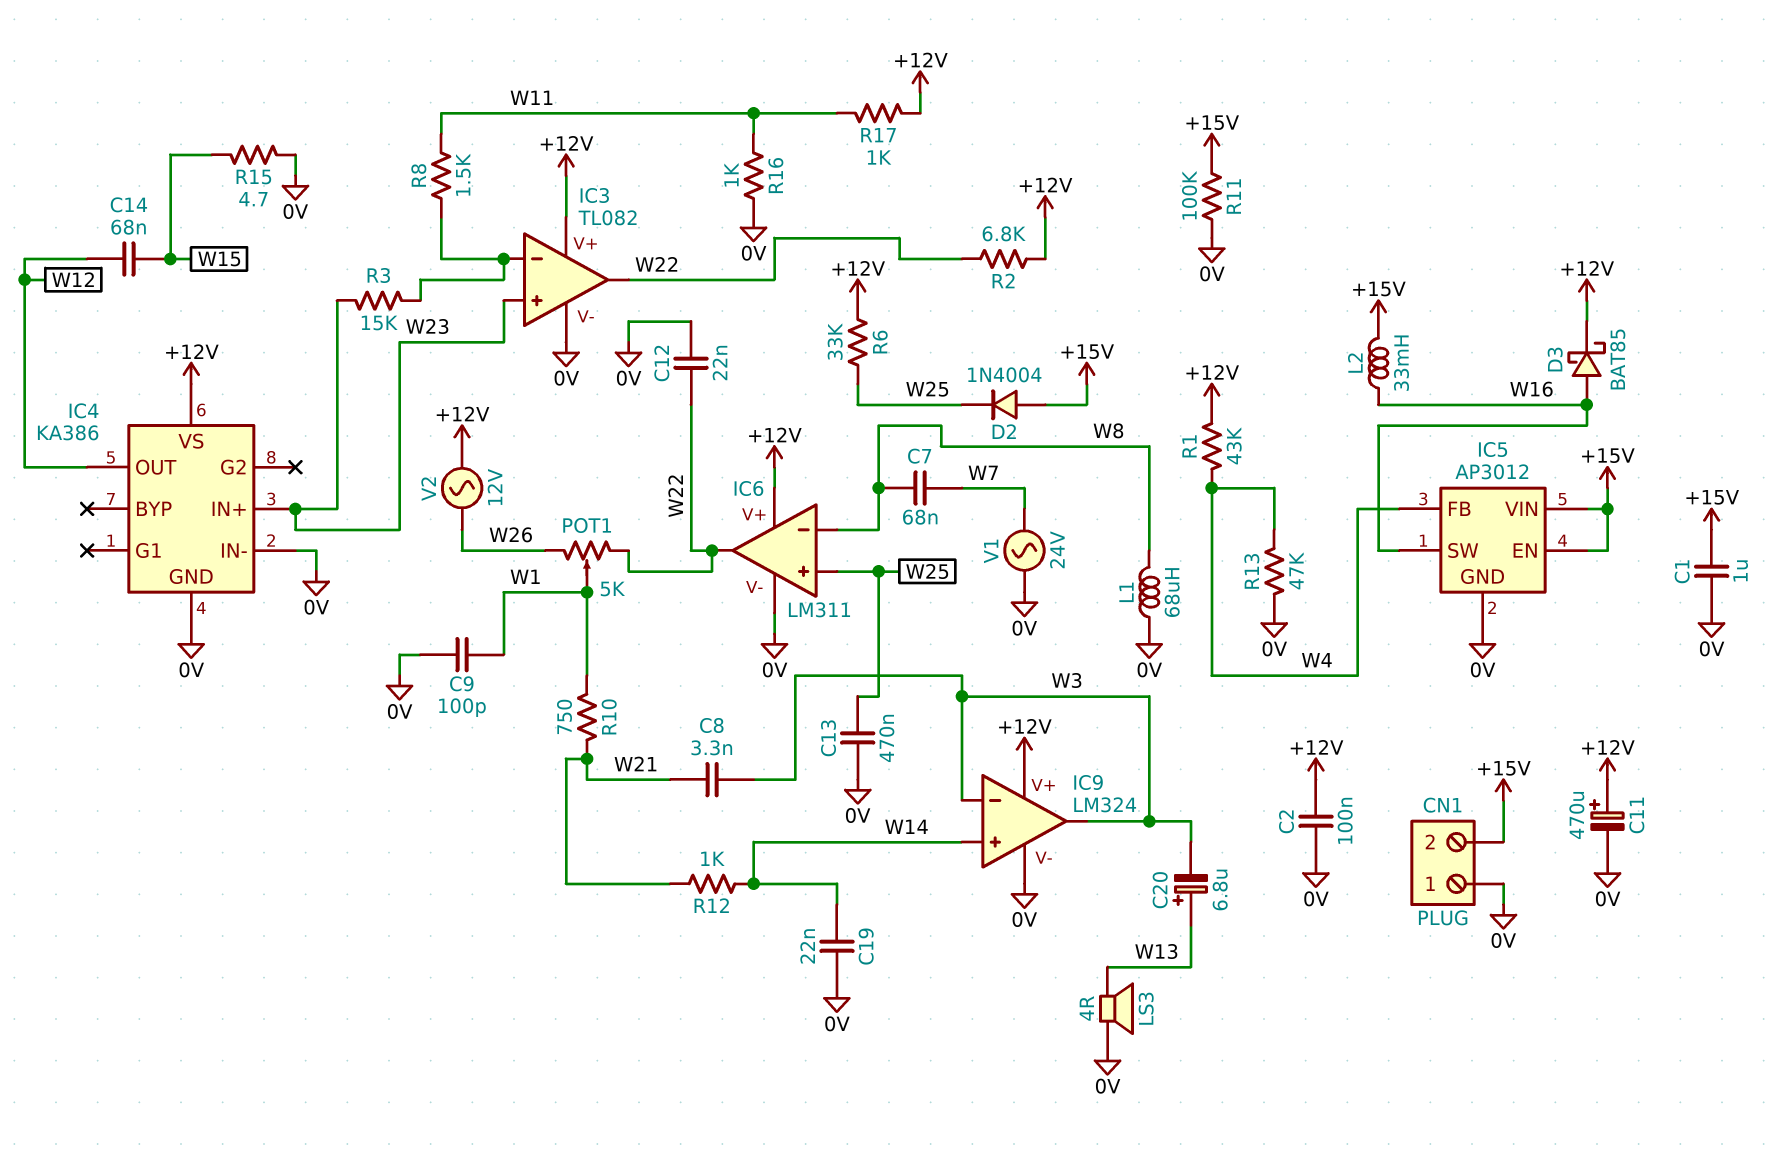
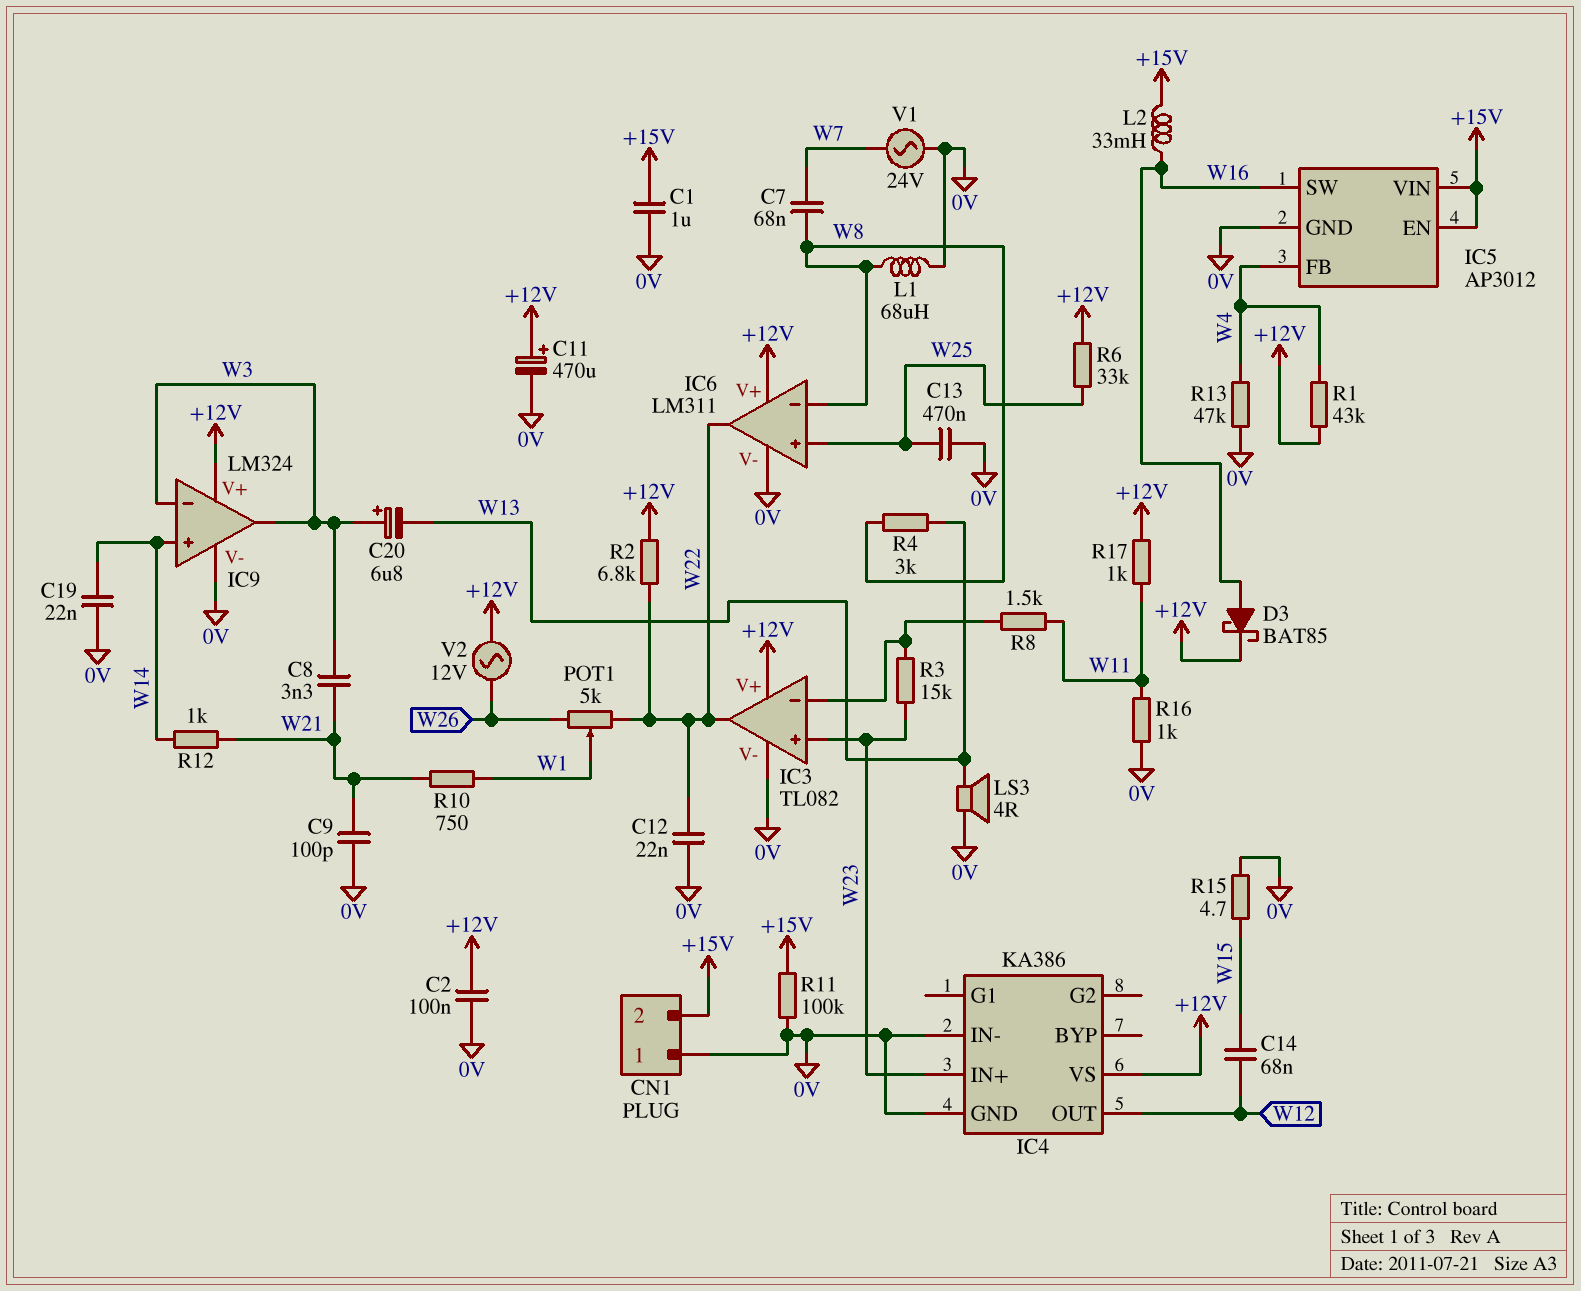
C9: 100pF (0V, W1) -> 100pF (0V, W21)
C20: 6.8uF (plus W13, minus W3) -> 6.8uF (plus W3, minus W13)
D2: diode 1N4004 (A +15V, K W25) -> none
R4: none -> 3k (W8, W13)

